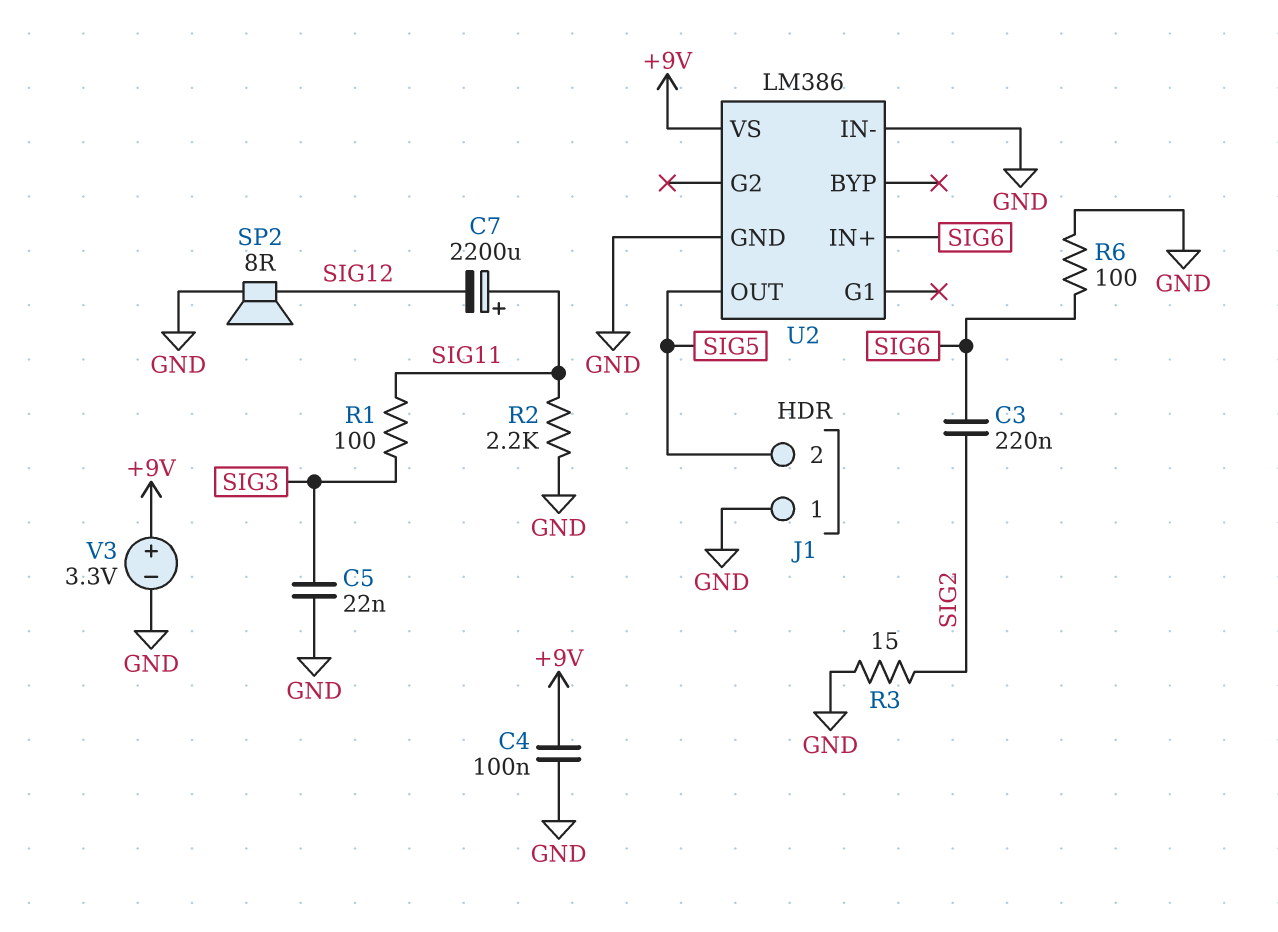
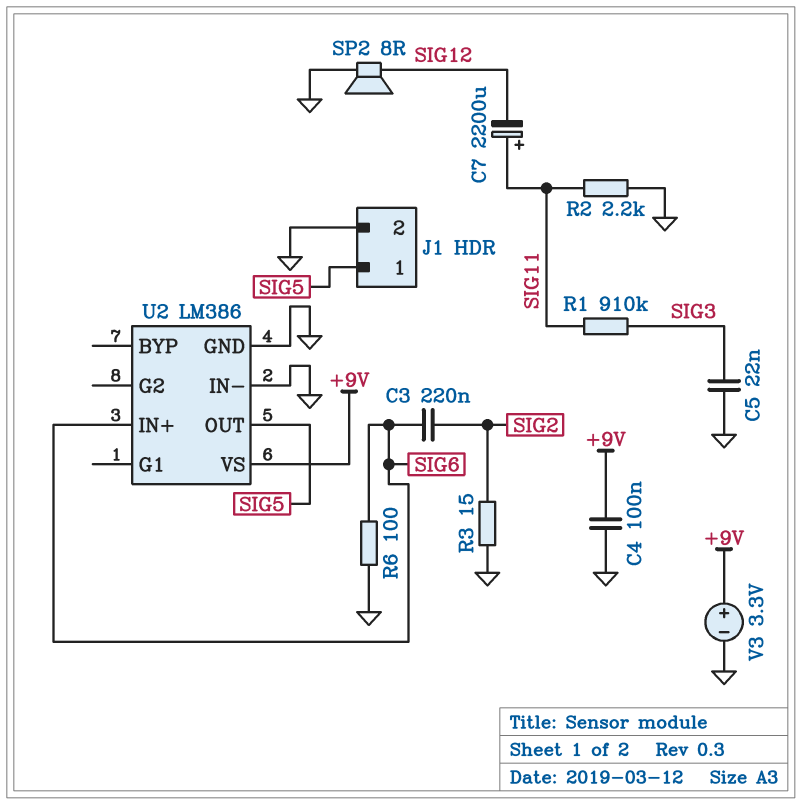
J1 pin 1: GND -> SIG5
J1 pin 2: SIG5 -> GND
R1: 100 (SIG3, SIG11) -> 910k (SIG3, SIG11)

